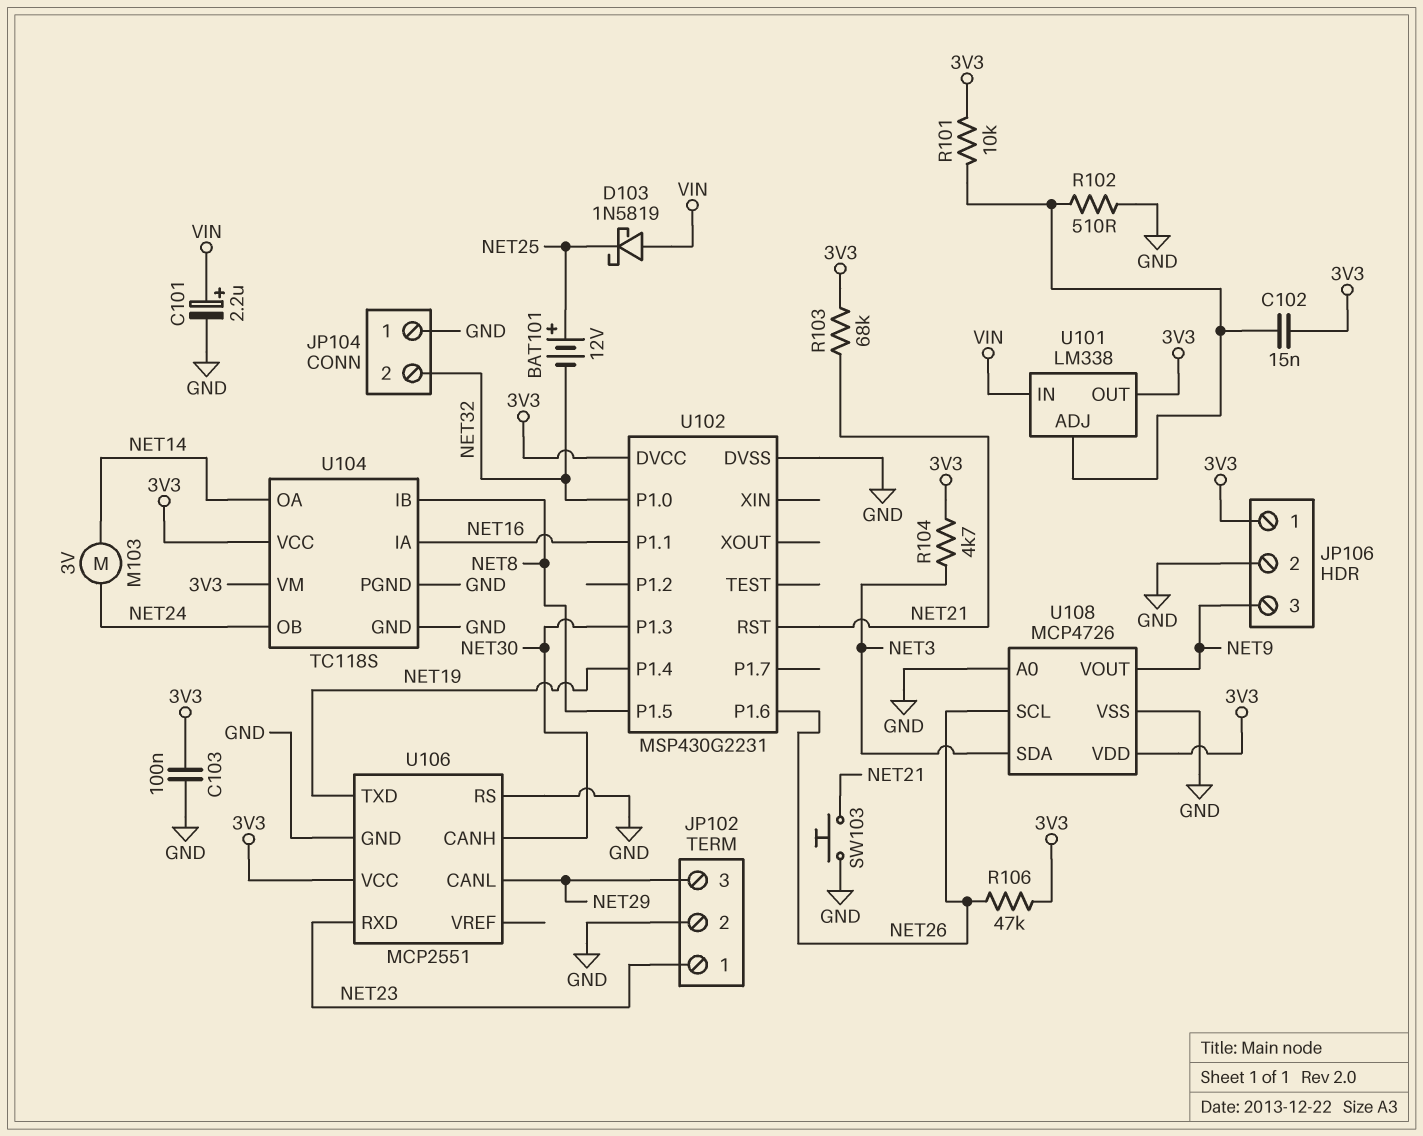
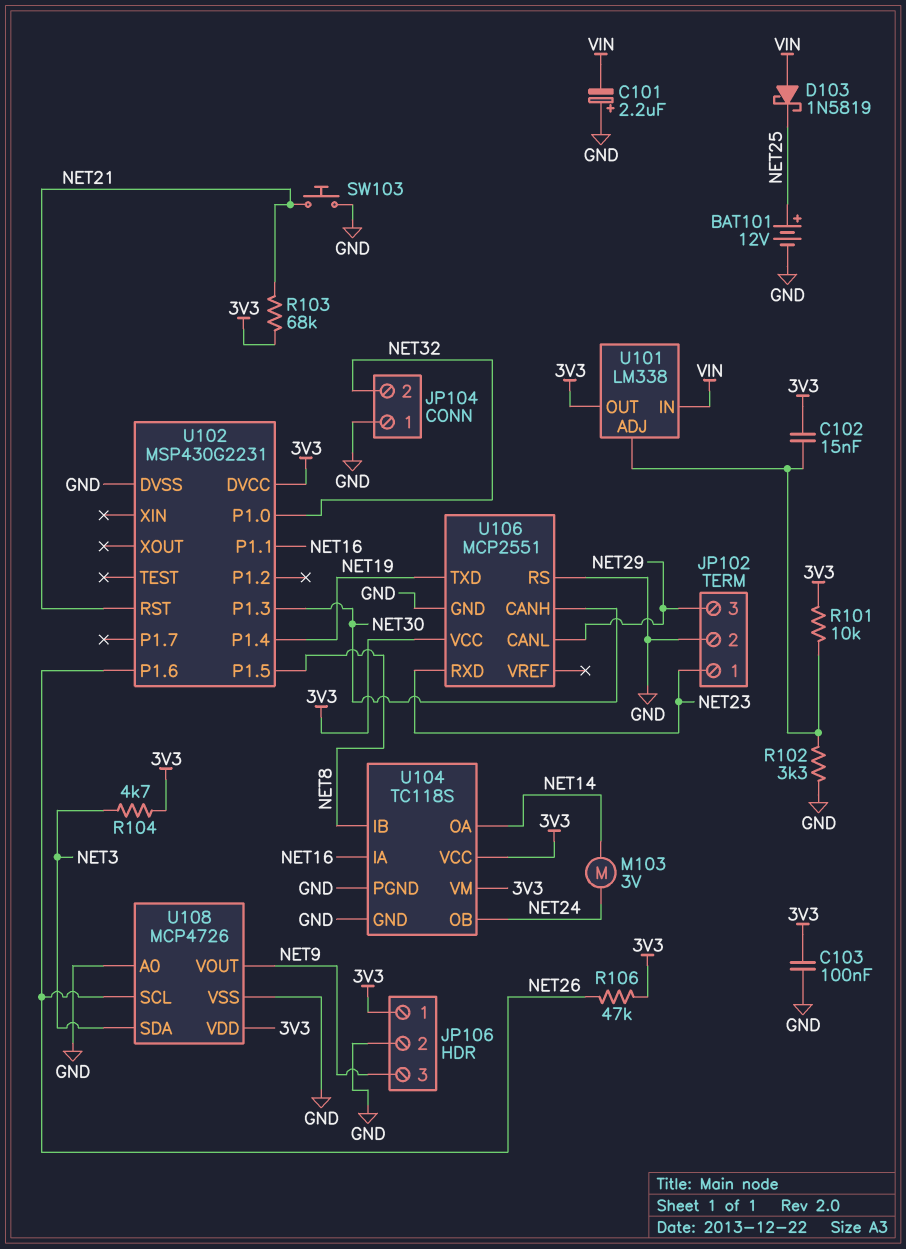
BAT101: 12V (plus NET25, minus NET32) -> 12V (plus NET25, minus GND)
C101: 2.2uF (plus VIN, minus GND) -> 2.2uF (plus GND, minus VIN)
R102: 510 (GND, U101/ADJ) -> 3.3k (GND, U101/ADJ)

